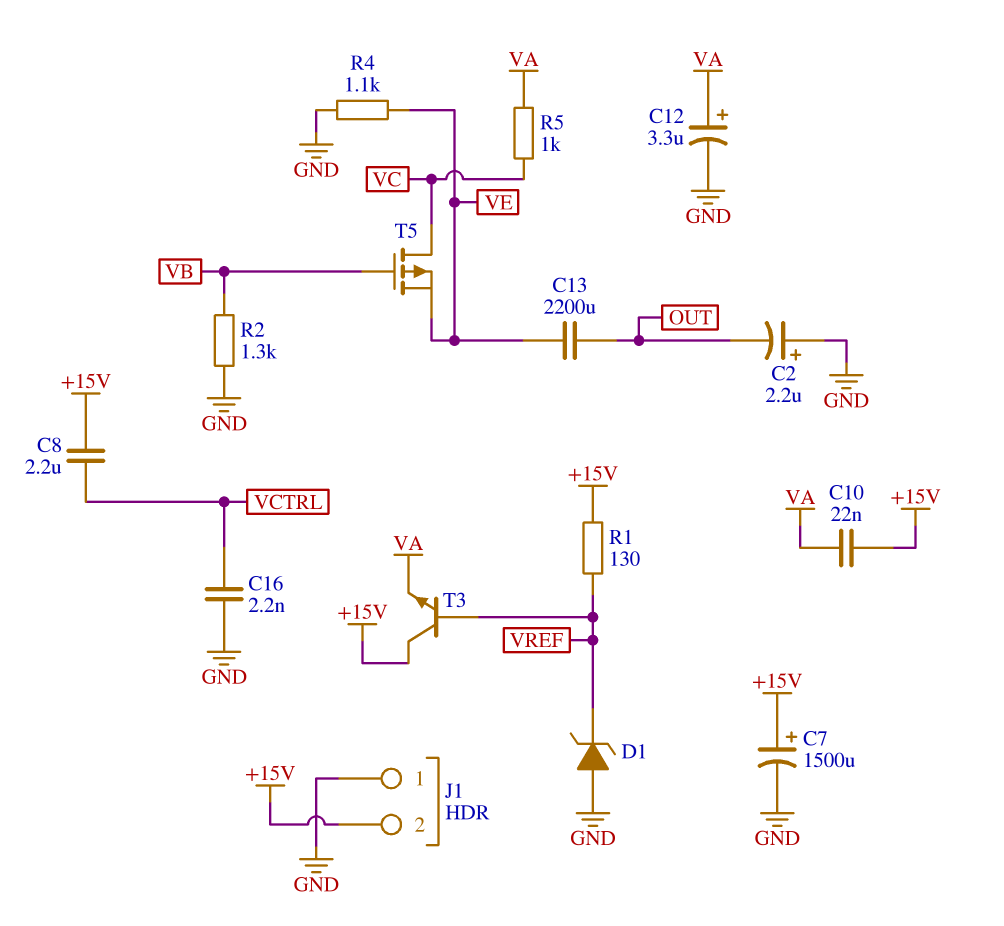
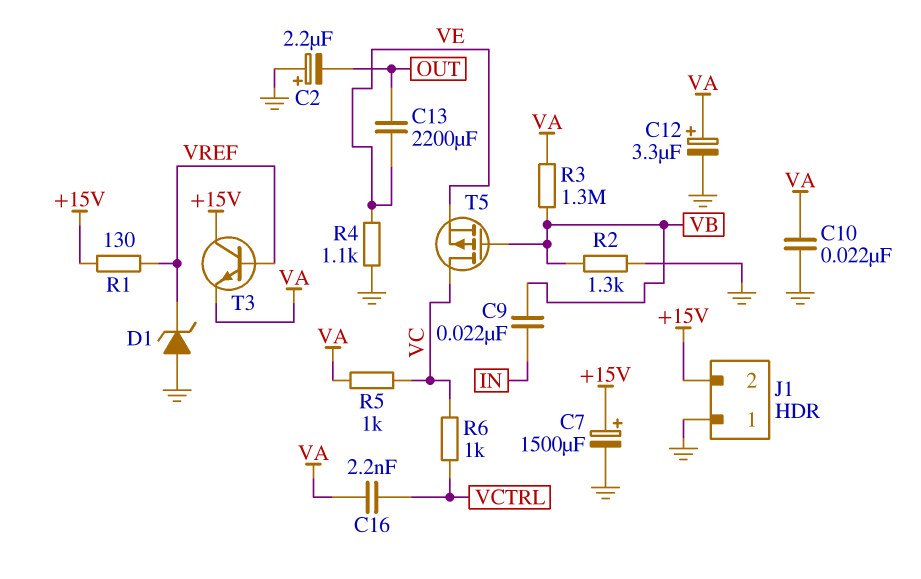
C8: 2.2uF (+15V, VCTRL) -> none
C9: none -> 22nF (IN, VB)
C10: 22nF (+15V, VA) -> 22nF (GND, VA)
C16: 2.2nF (GND, VCTRL) -> 2.2nF (VA, VCTRL)
R3: none -> 1.3M (VA, VB)
R6: none -> 1k (VC, VCTRL)

